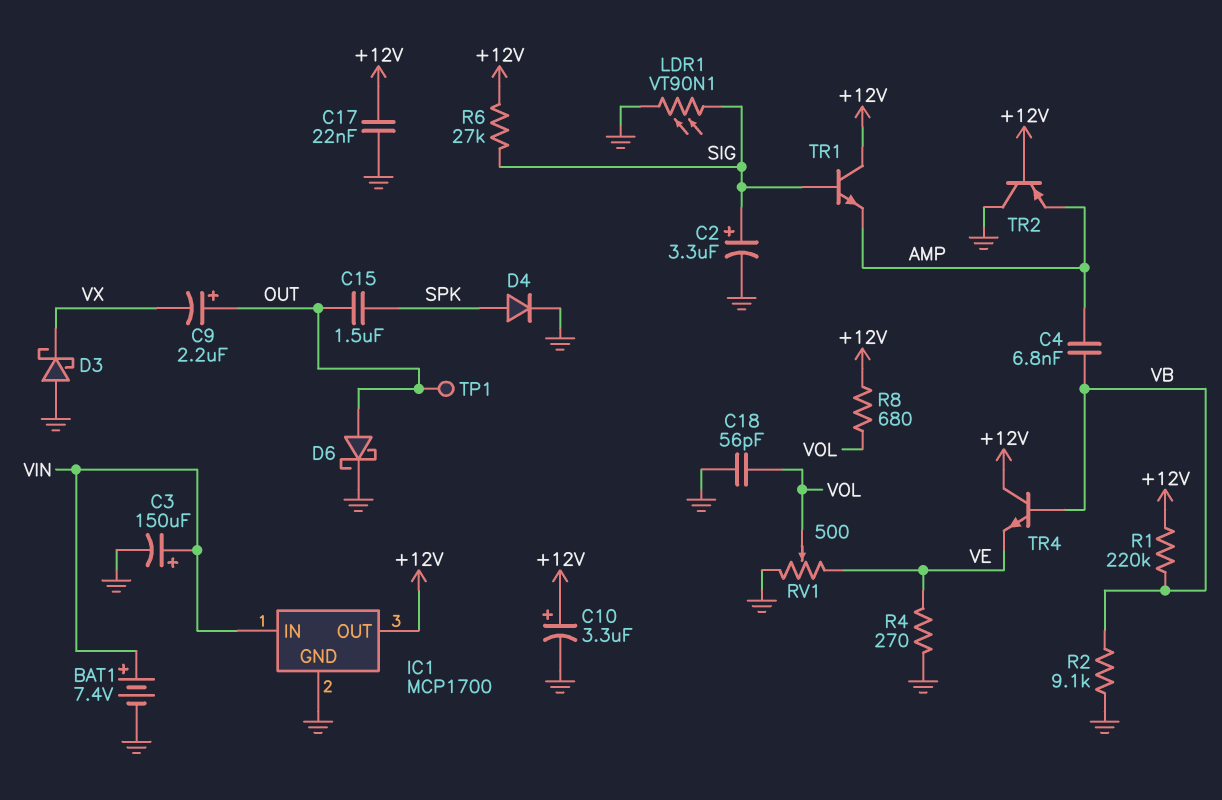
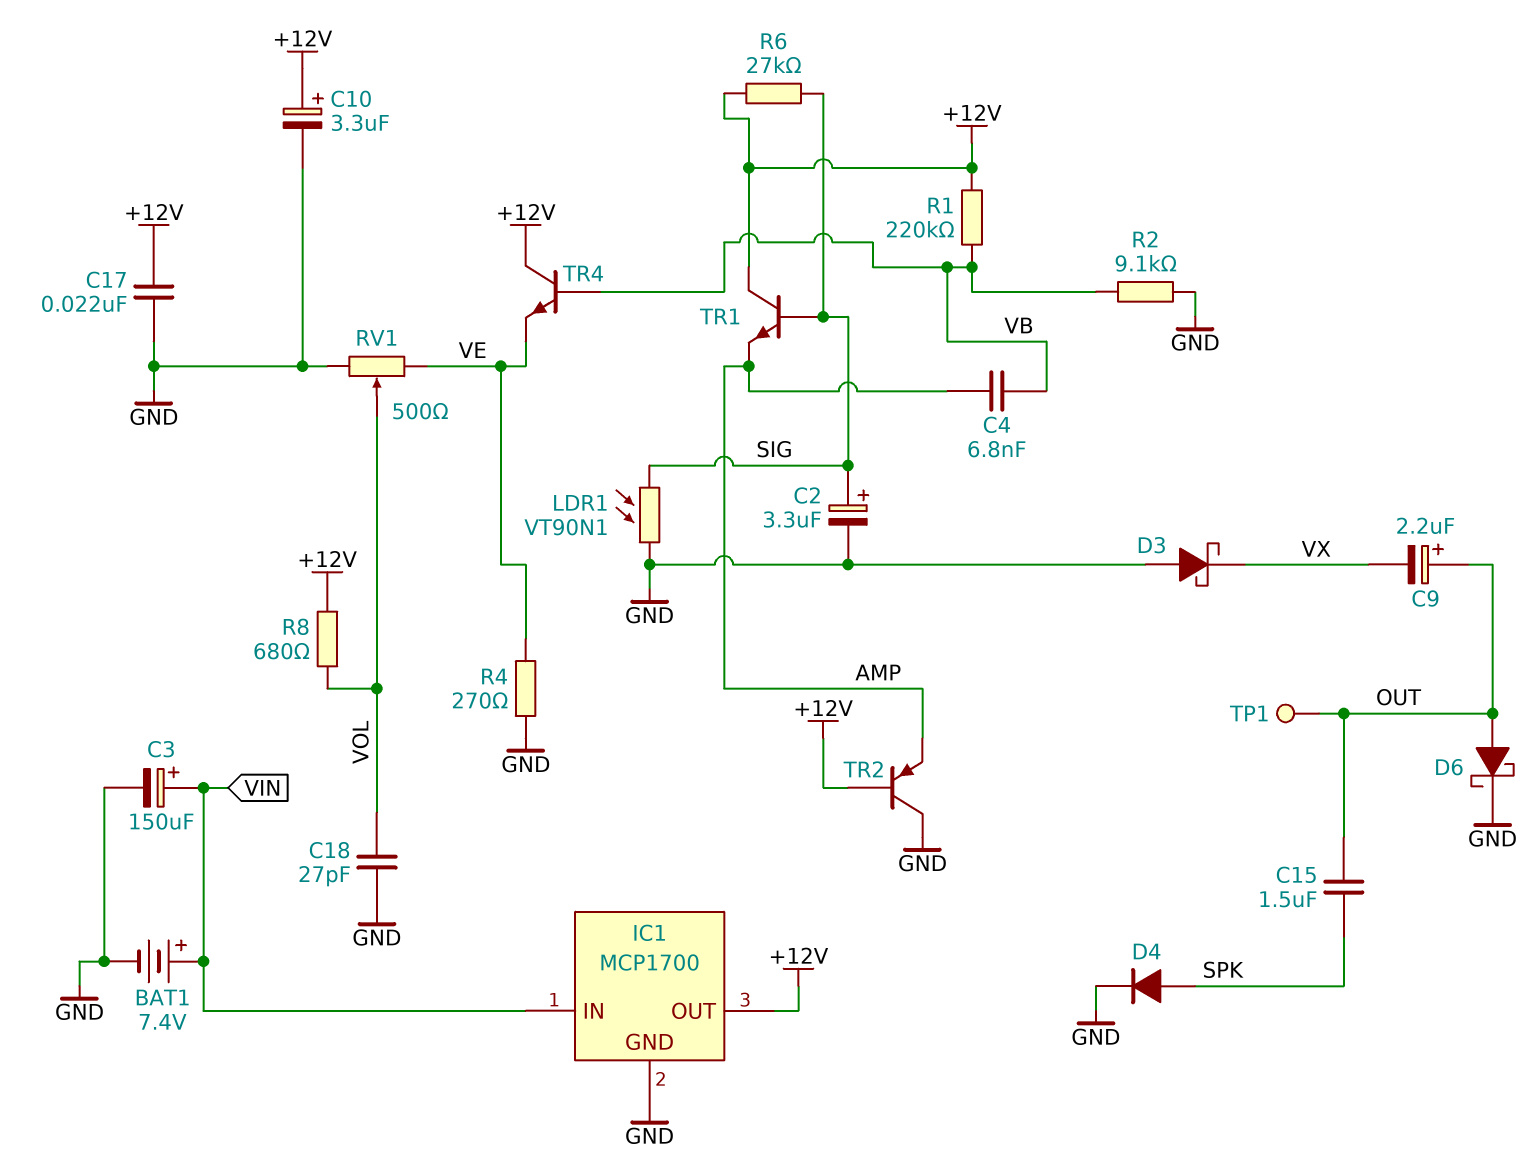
C18: 56pF (GND, VOL) -> 27pF (GND, VOL)

